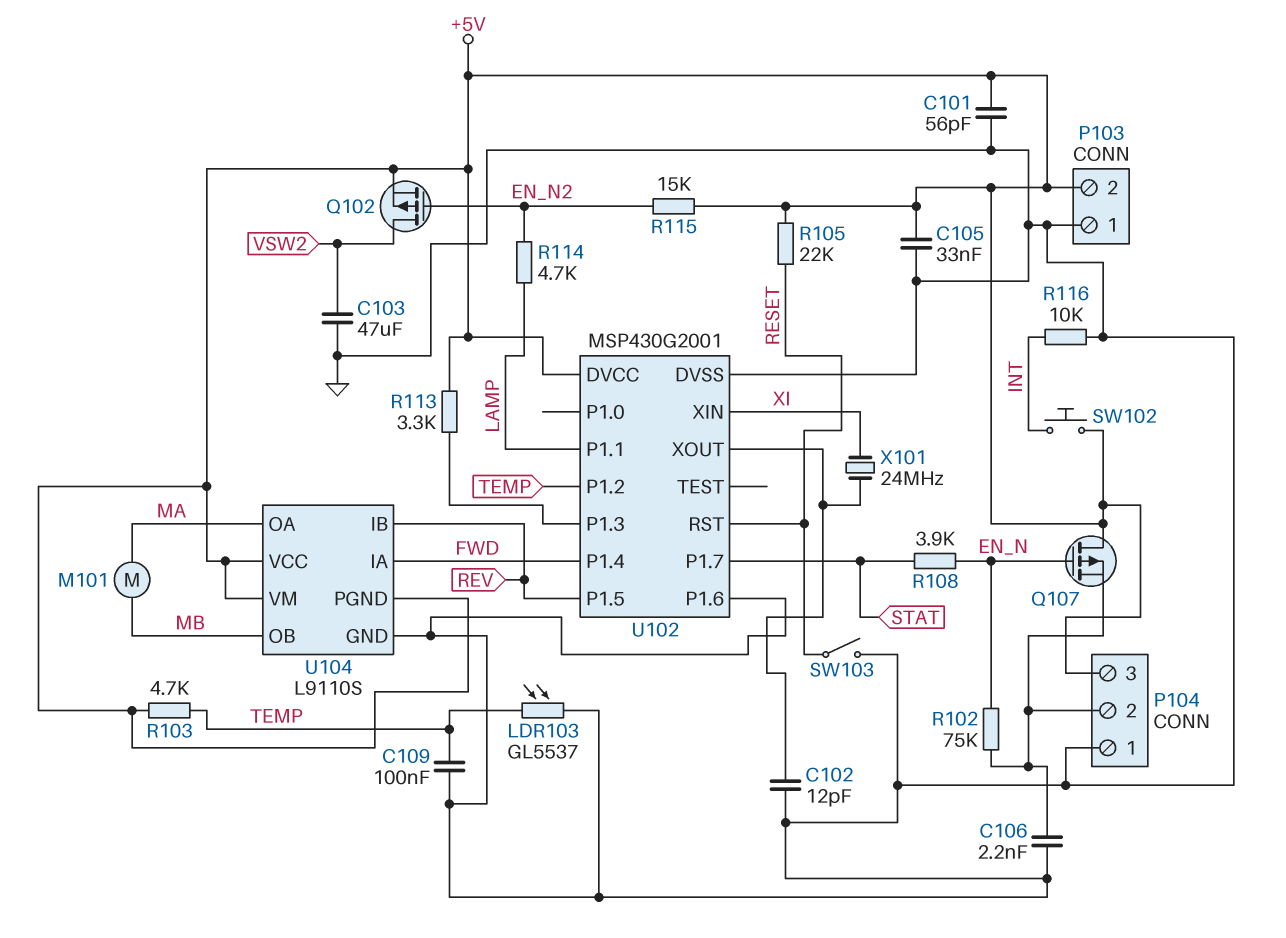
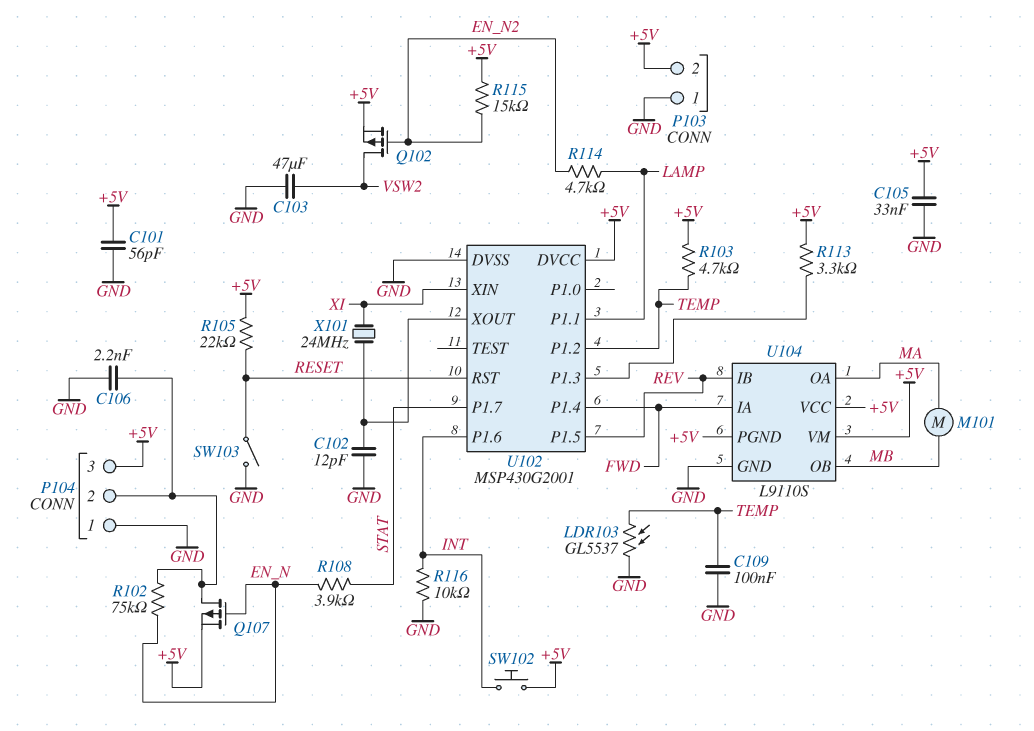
Q107: PMOS (G EN_N, D +5V, S P104/2) -> PMOS (G EN_N, D P104/2, S +5V)
U102 pin P1.6: GND -> INT

